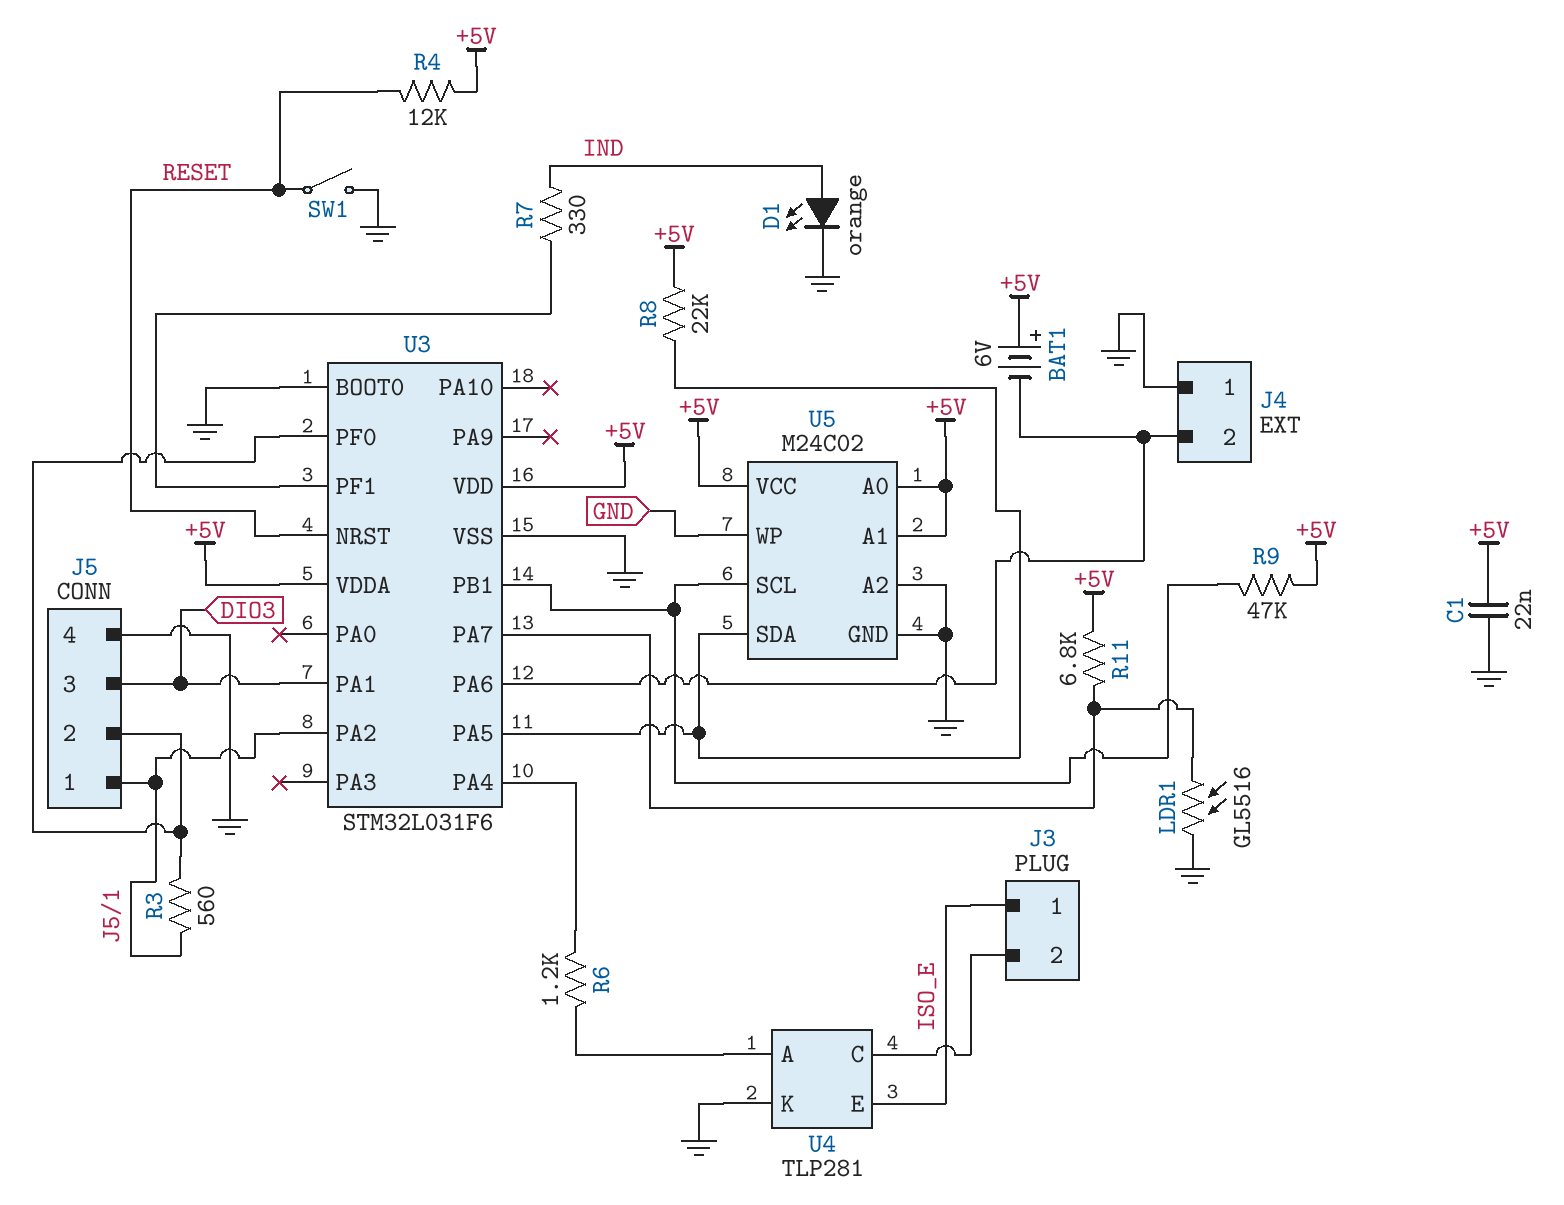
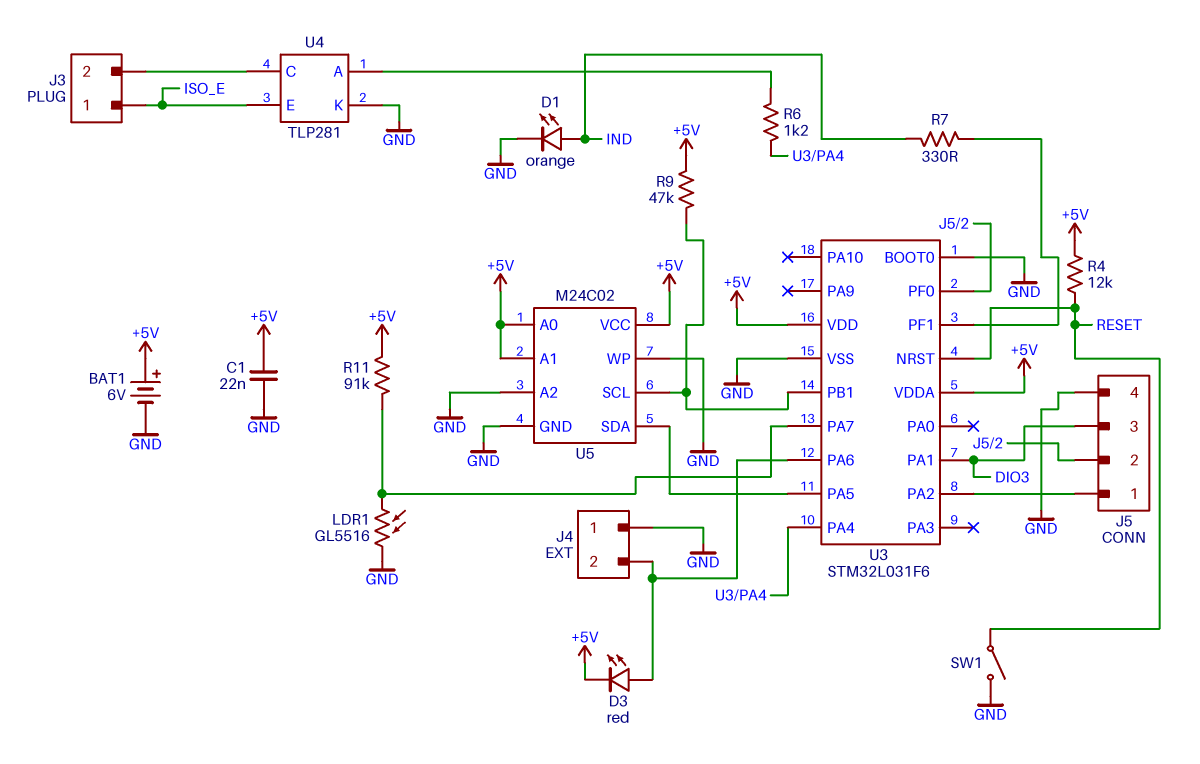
BAT1: 6V (plus +5V, minus J4/2) -> 6V (plus +5V, minus GND)
D3: none -> LED red (A J4/2, K +5V)
R3: 560 (J5/1, J5/2) -> none
R8: 22k (+5V, U3/PA5) -> none
R11: 6.8k (+5V, U3/PA7) -> 91k (+5V, U3/PA7)

